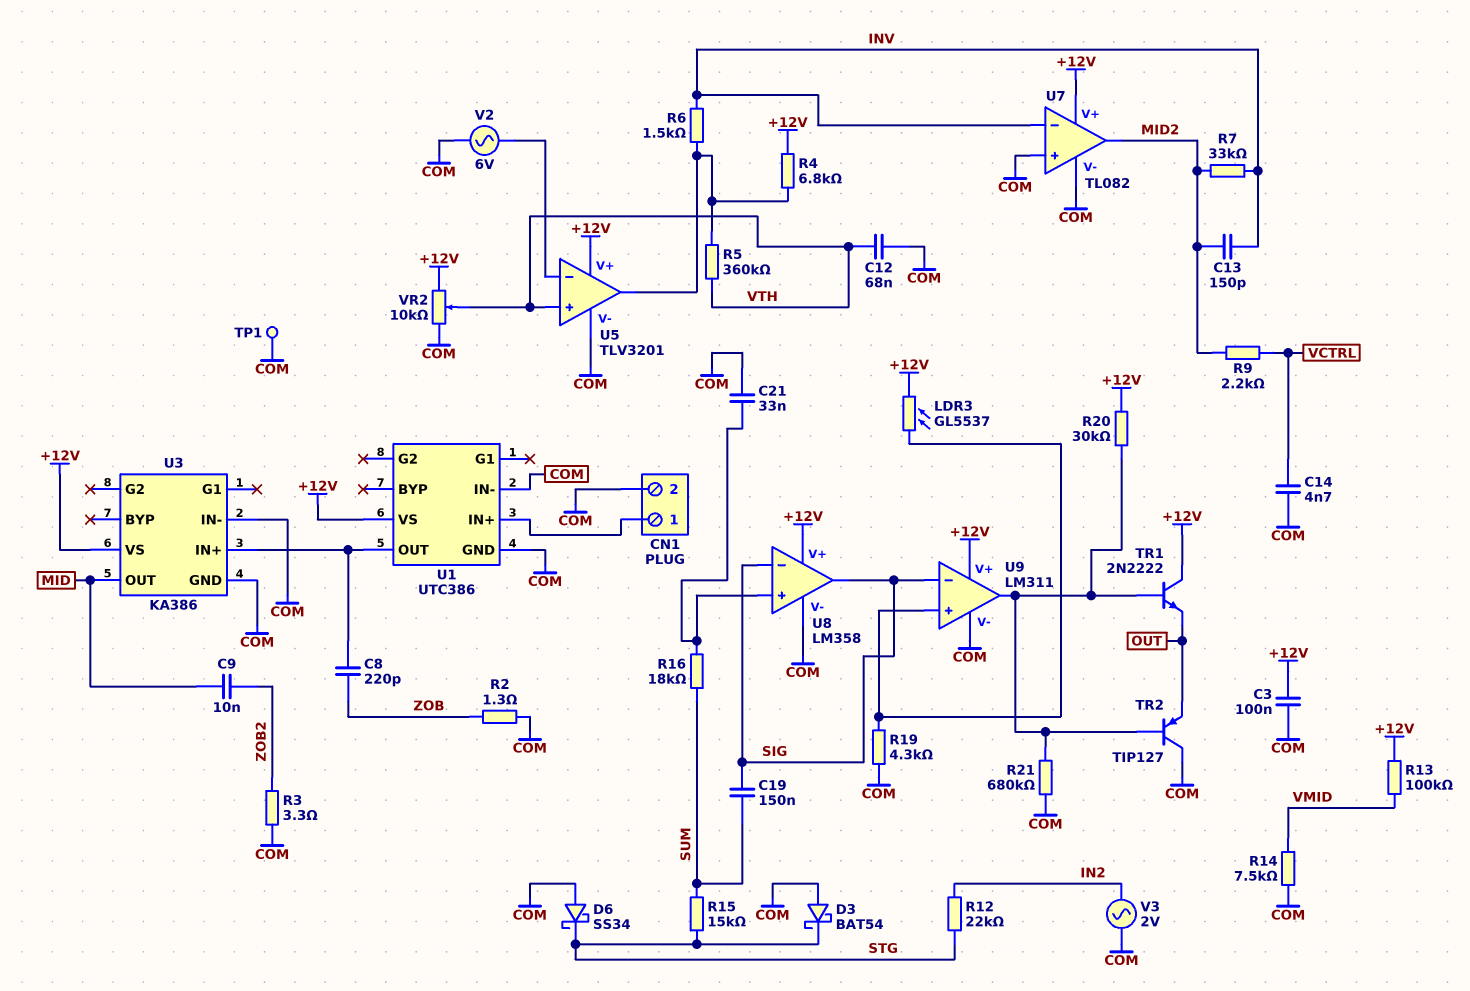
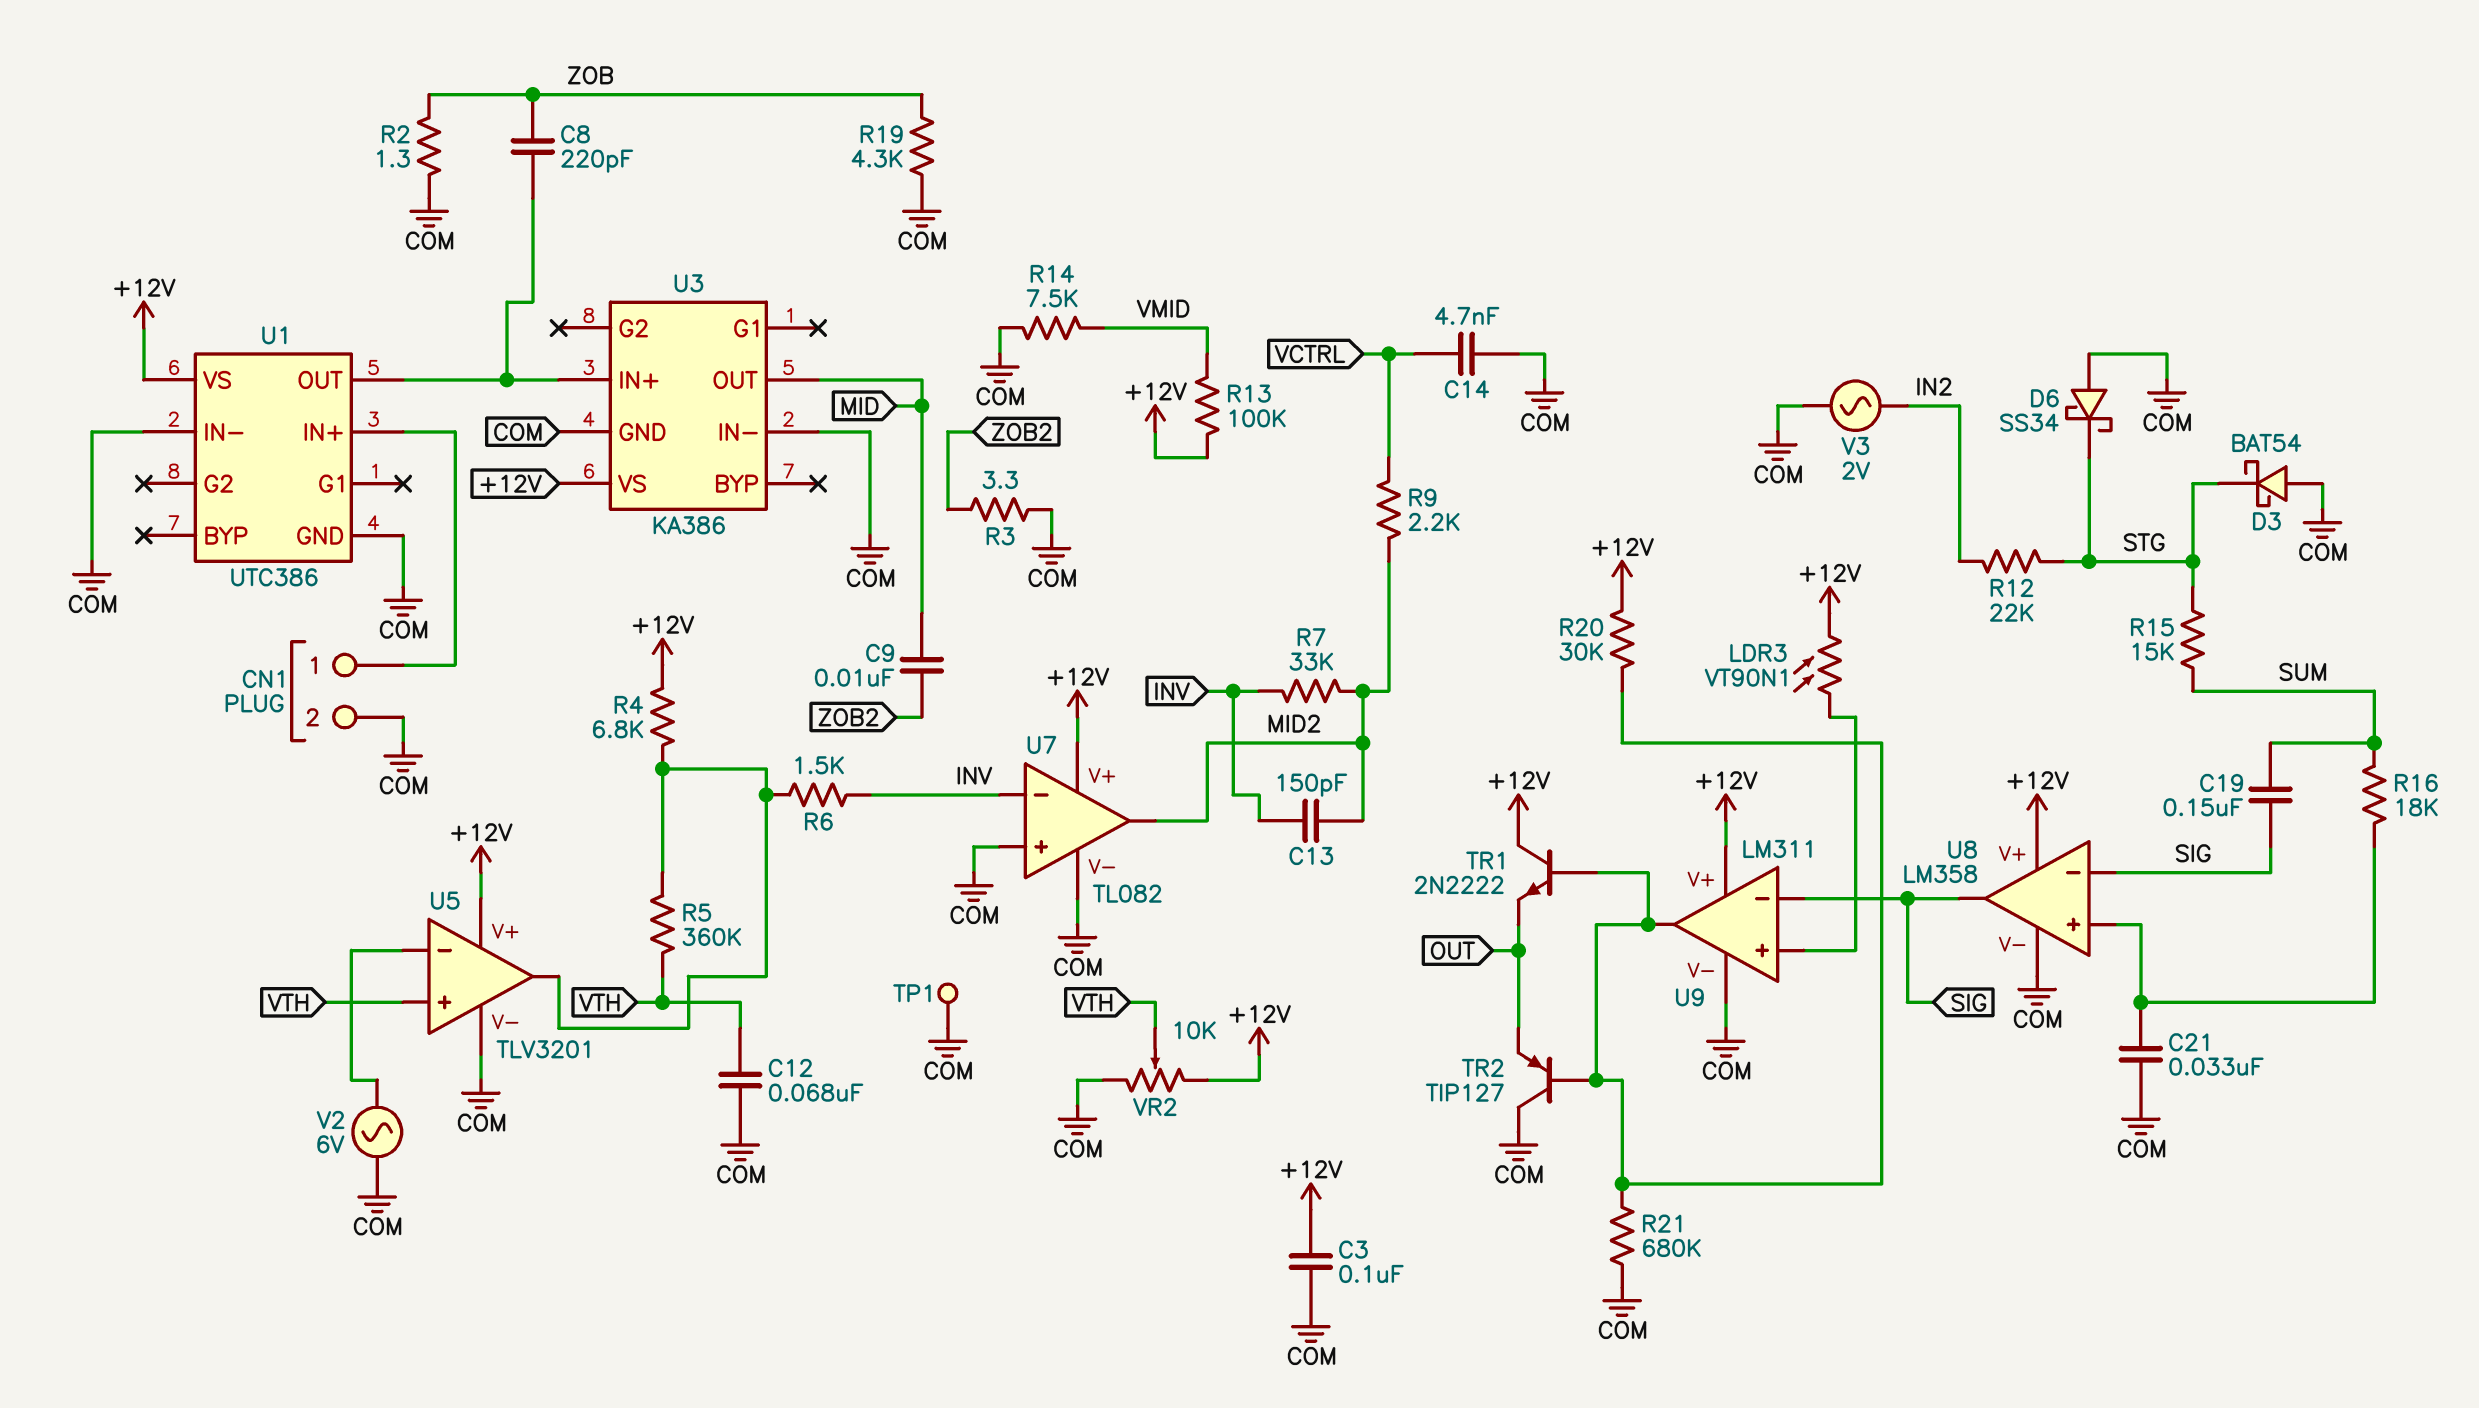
LDR3: GL5537 (+12V, U9/in+) -> VT90N1 (+12V, U9/in+)
R19: 4.3k (COM, U9/in+) -> 4.3k (COM, ZOB)

